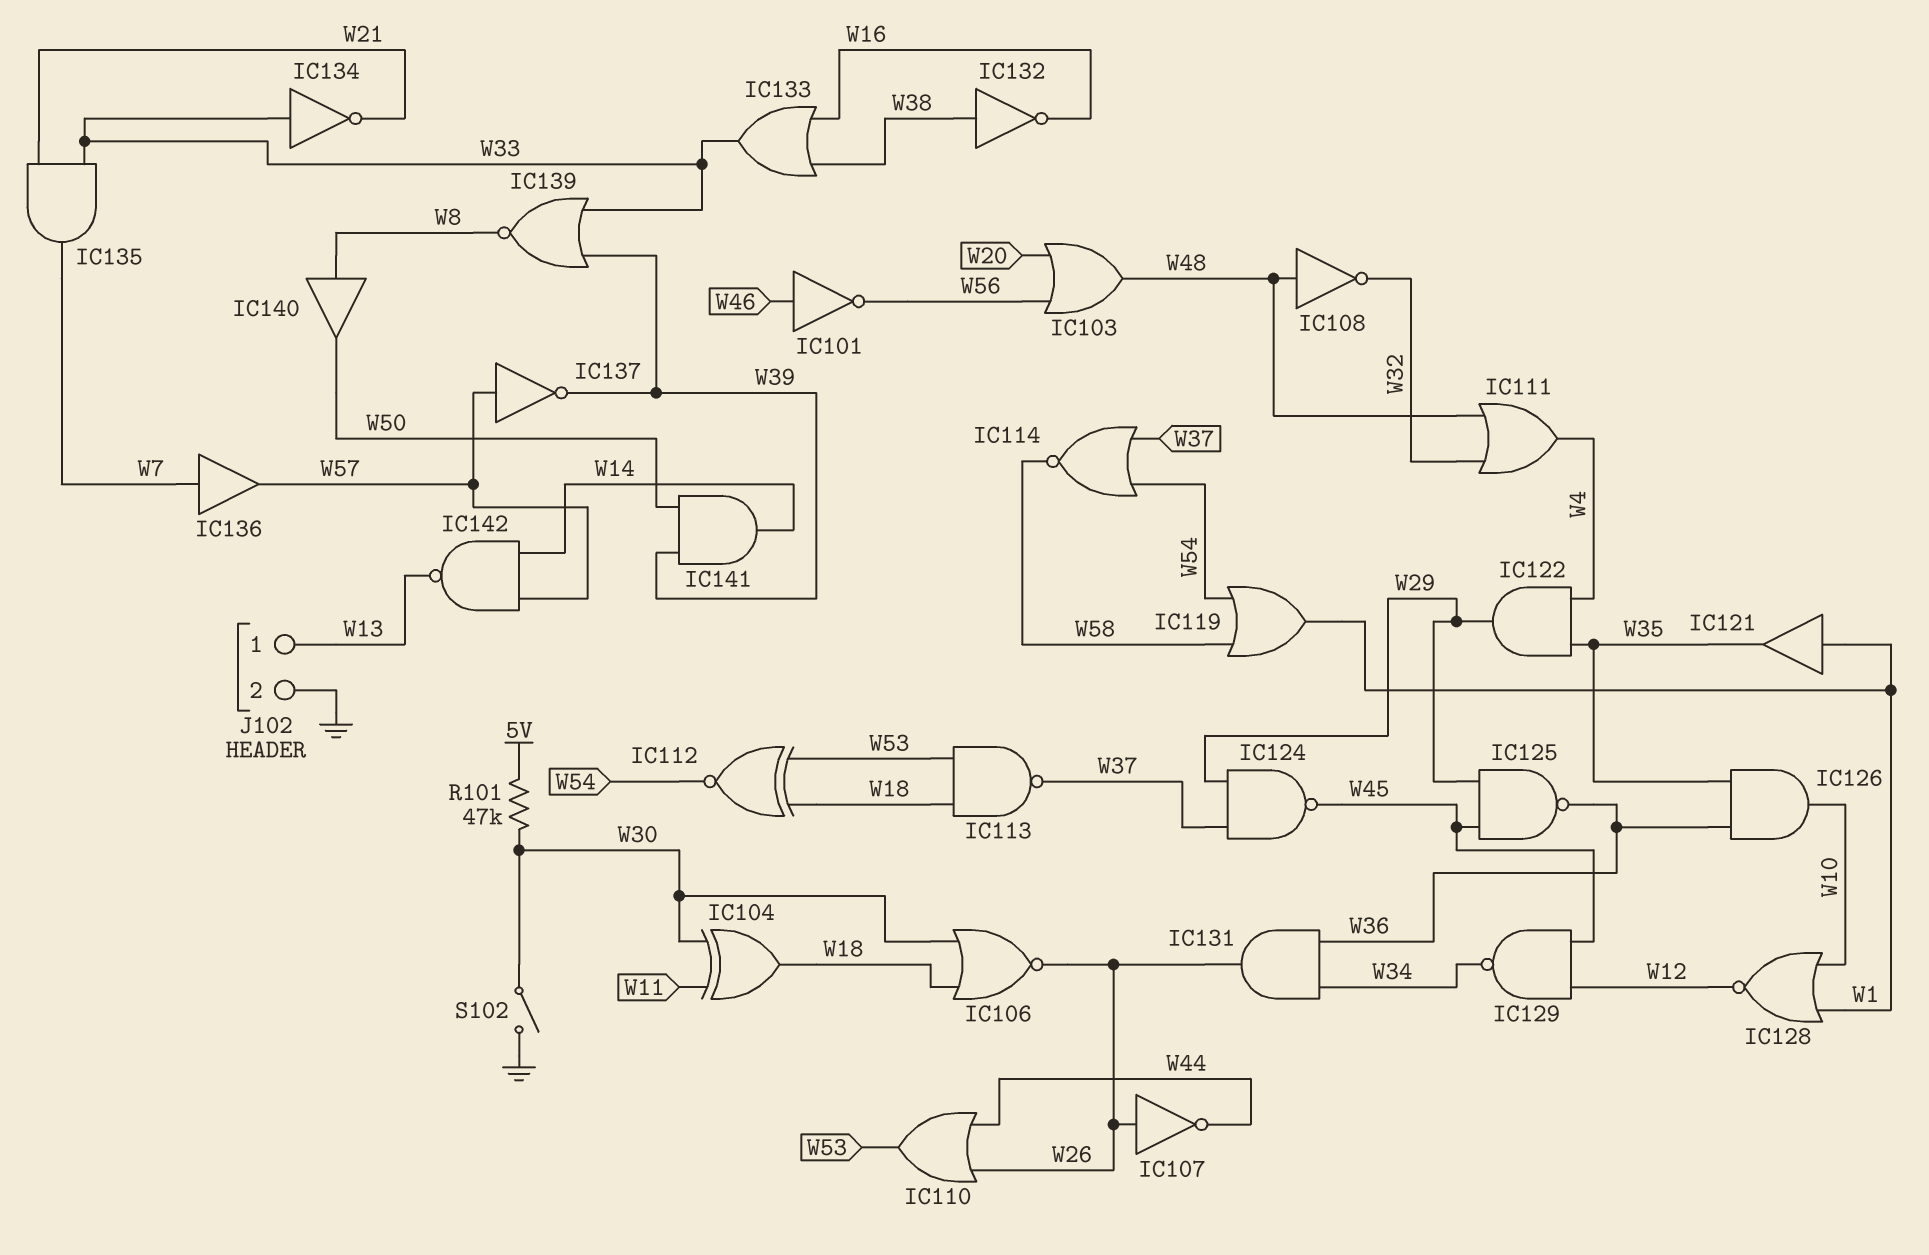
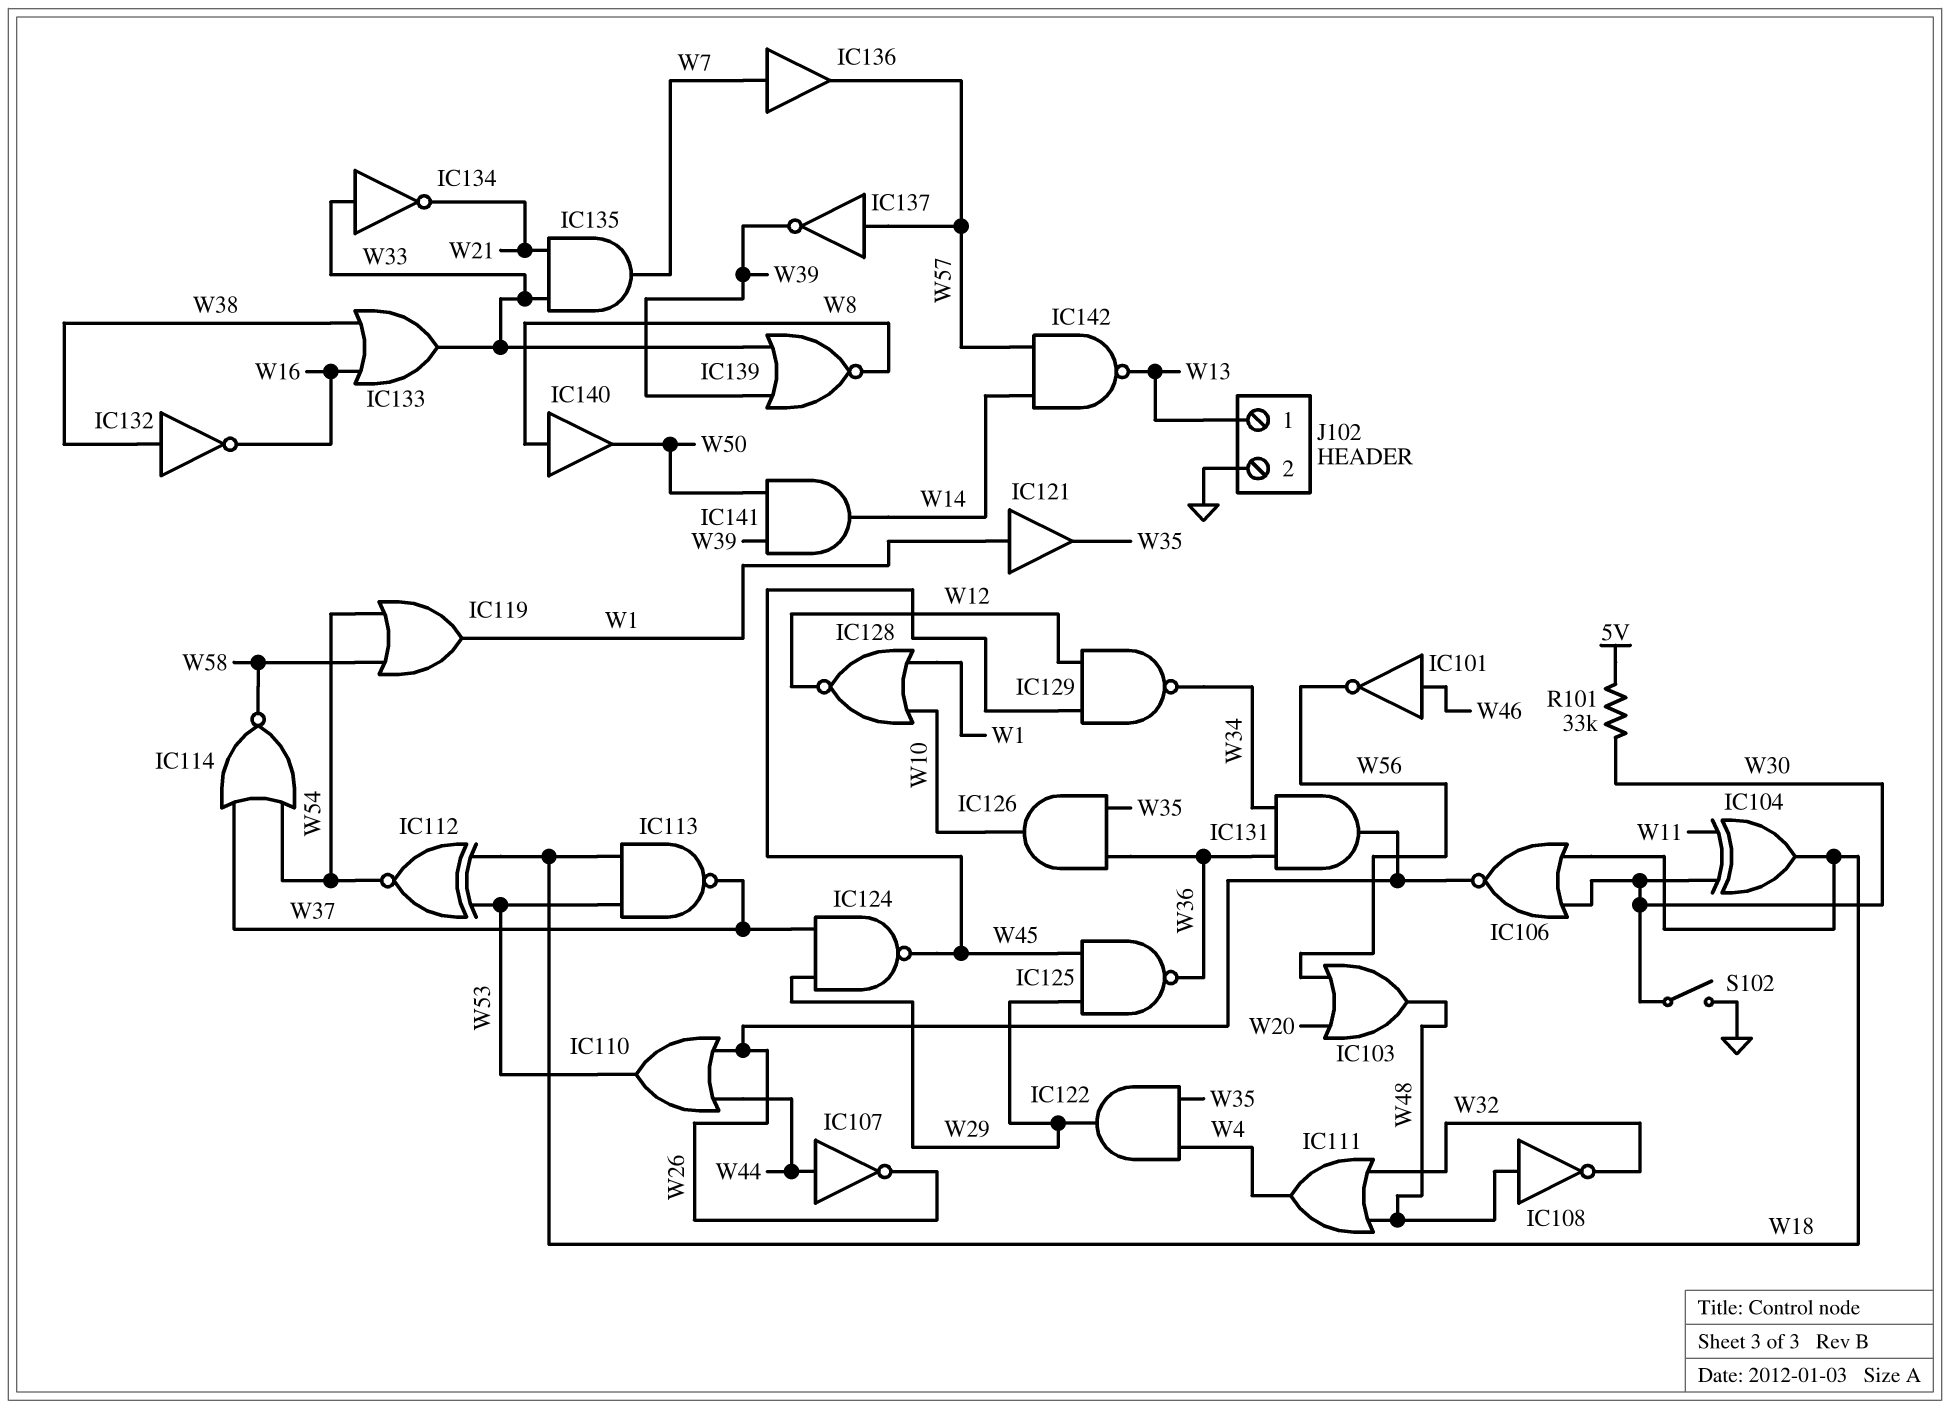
IC107: NOT (in W26, out W44) -> NOT (in W44, out W26)
R101: 47k (5V, W30) -> 33k (5V, W30)

